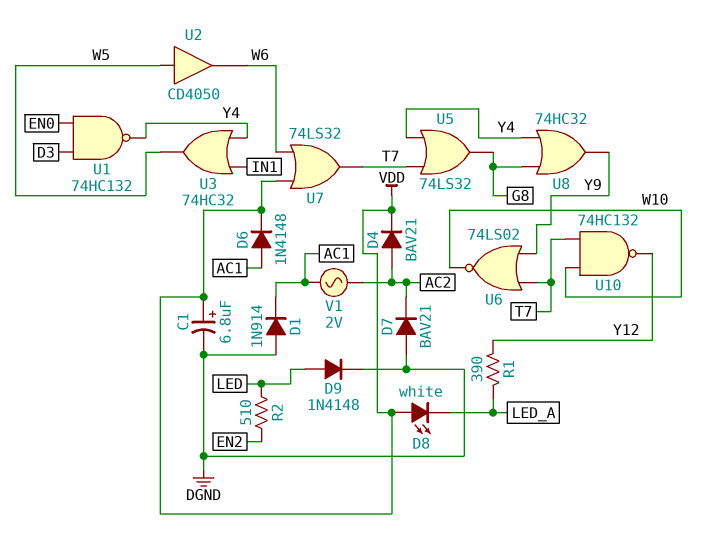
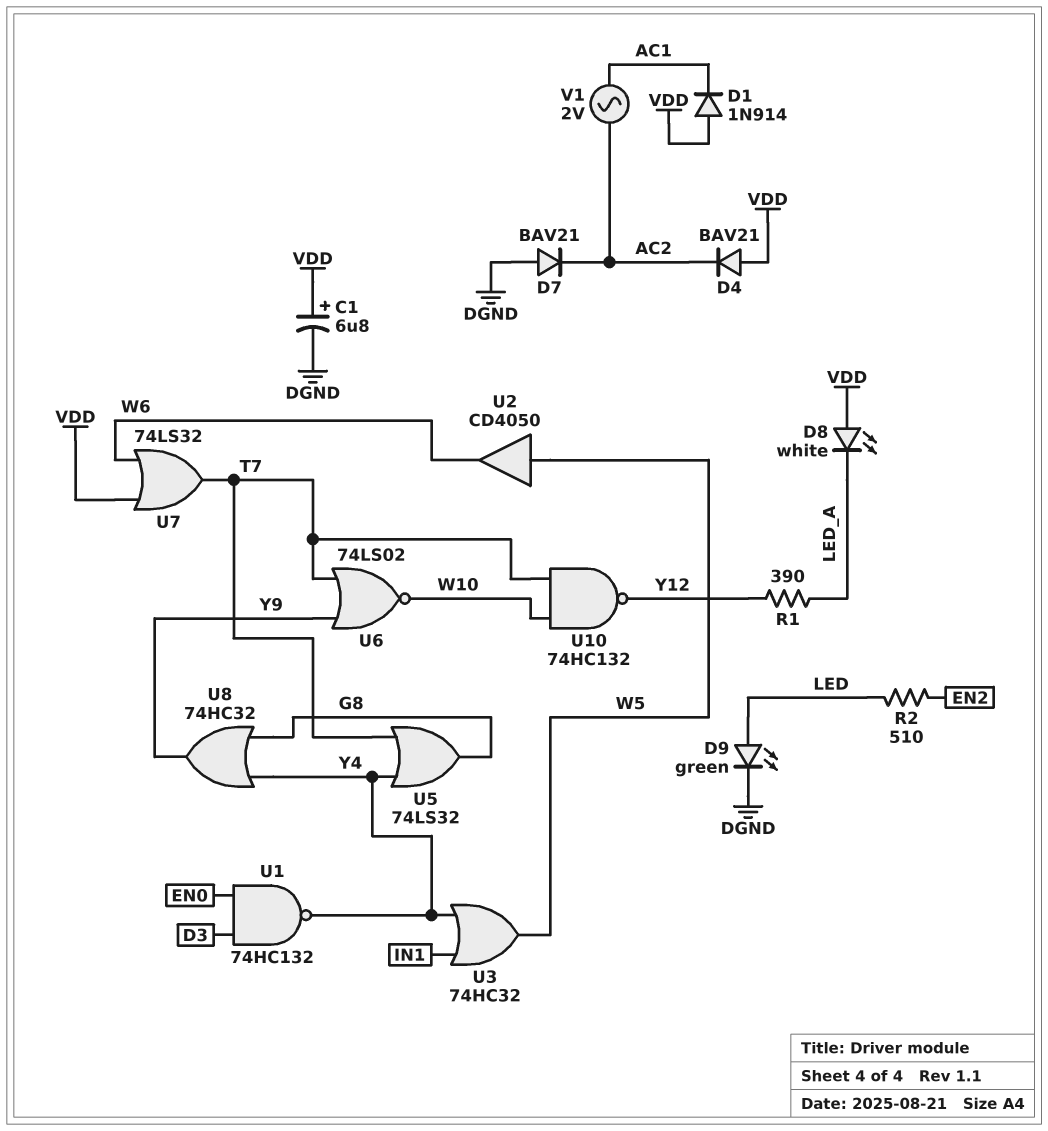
D1: diode 1N914 (A DGND, K AC1) -> diode 1N914 (A VDD, K AC1)
D4: diode BAV21 (A AC2, K VDD) -> diode BAV21 (A VDD, K AC2)
D6: diode 1N4148 (A AC1, K VDD) -> none
D9: diode 1N4148 (A LED, K DGND) -> LED green (A LED, K DGND)

